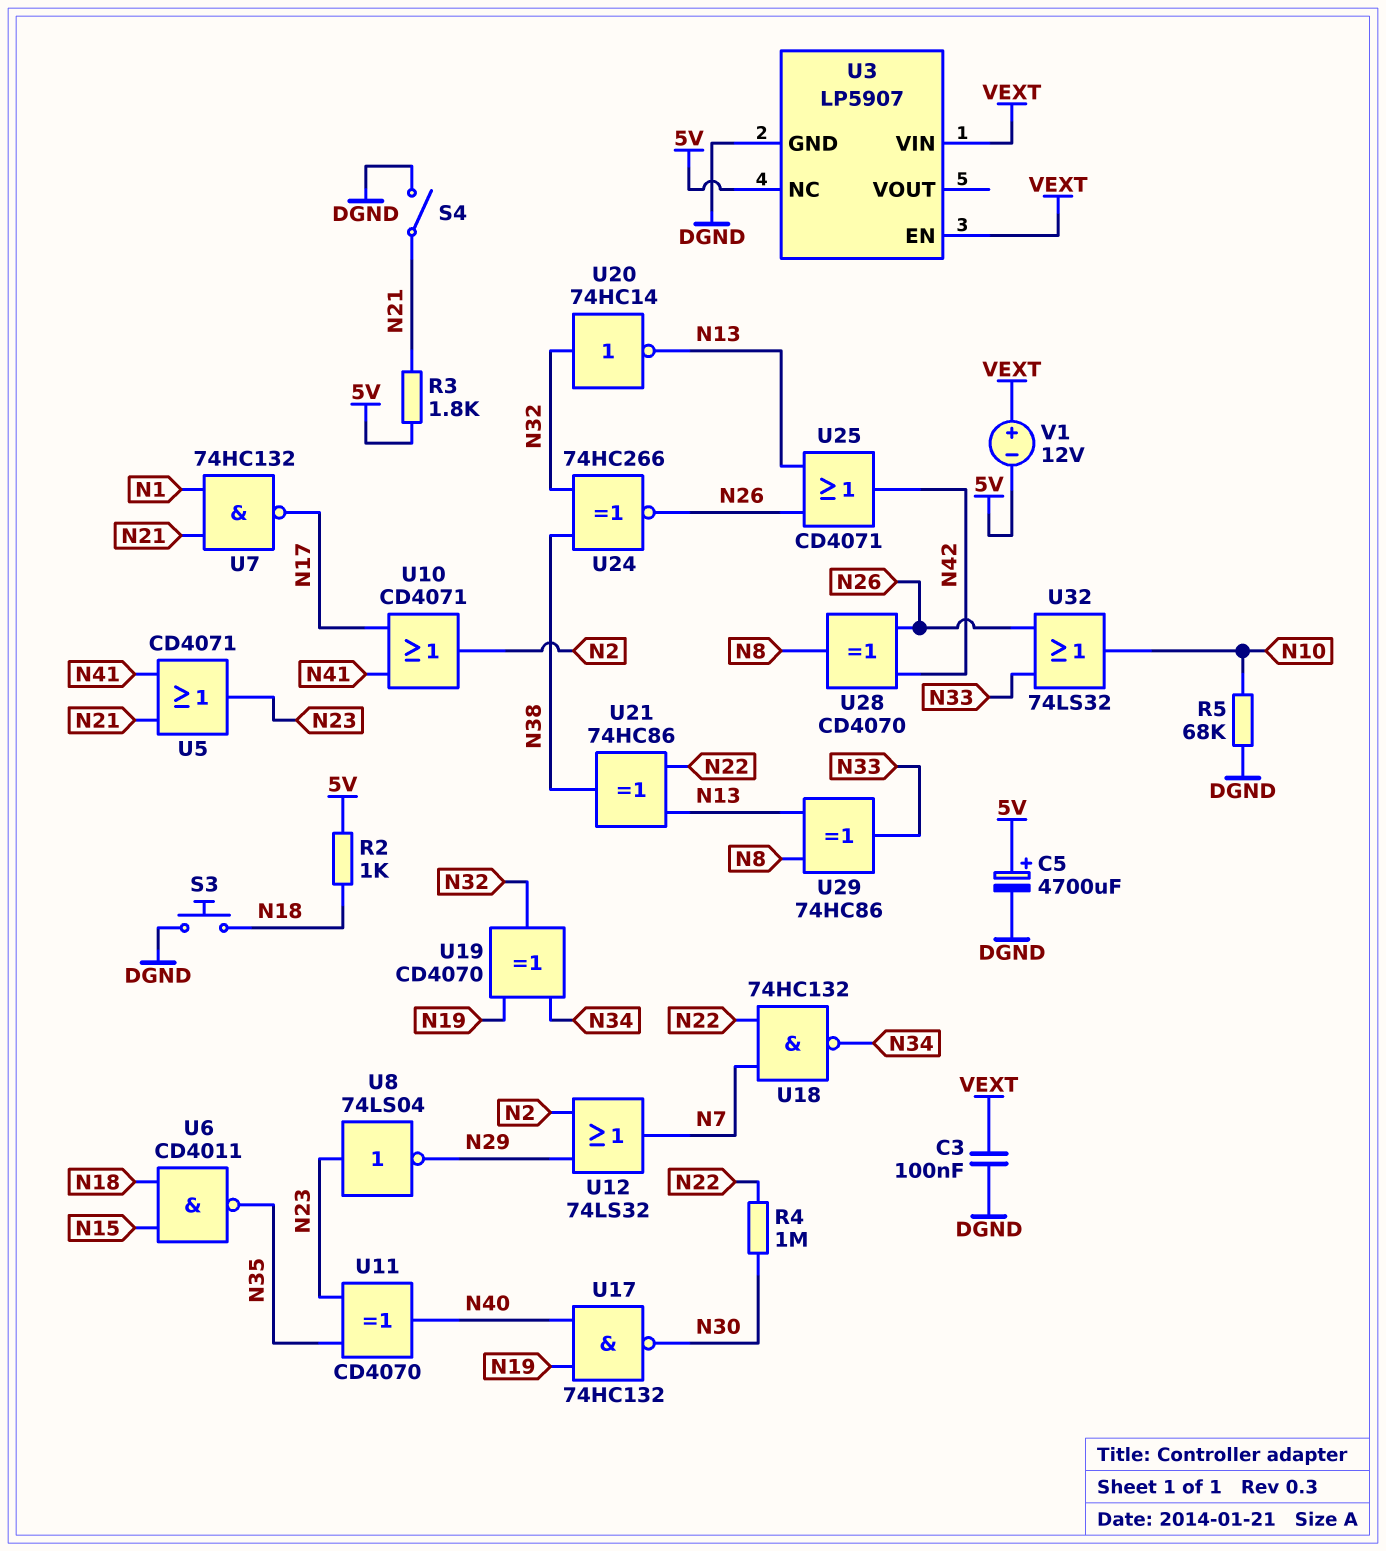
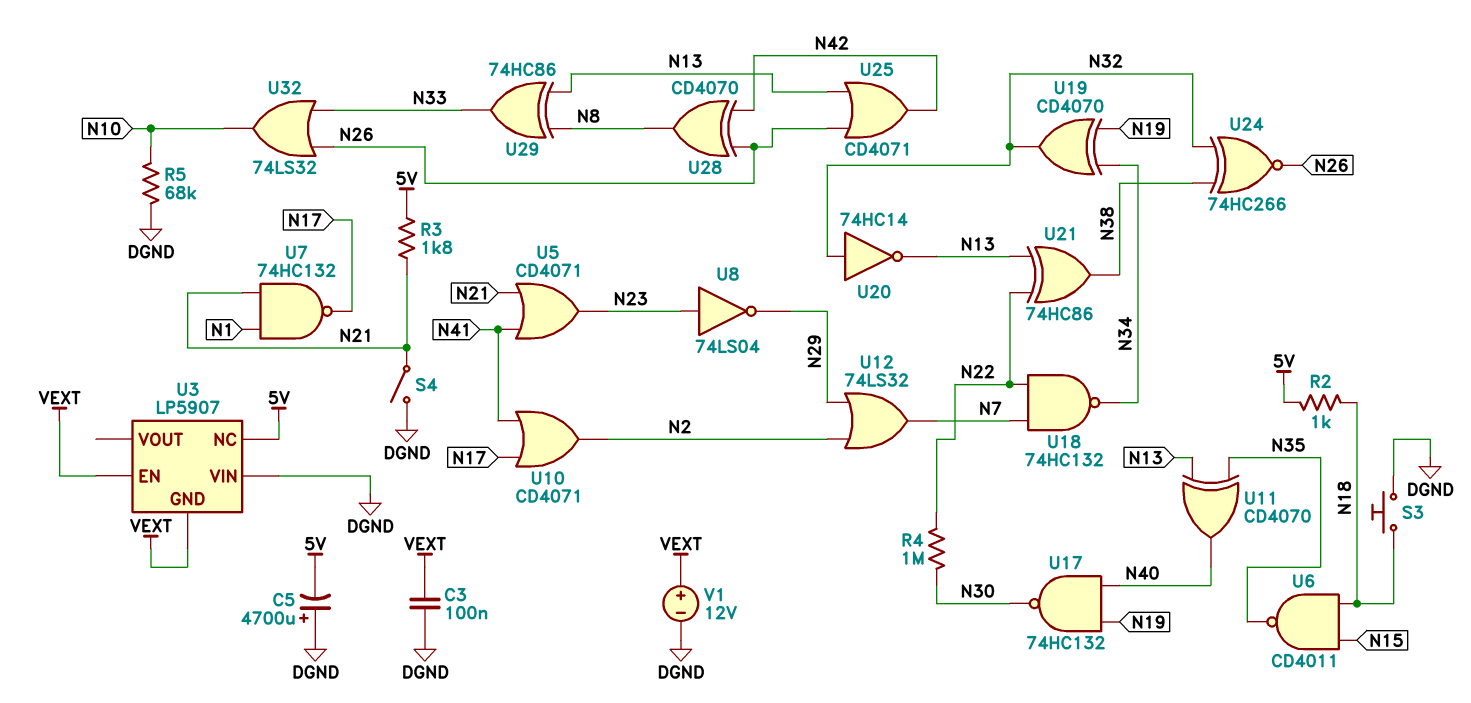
C5: 4700uF (plus 5V, minus DGND) -> 4700uF (plus DGND, minus 5V)
U3 pin GND: DGND -> VEXT
U3 pin VIN: VEXT -> DGND
U11: XOR CD4070 (in N23, in N35, out N40) -> XOR CD4070 (in N13, in N35, out N40)
V1: 12V (plus VEXT, minus 5V) -> 12V (plus VEXT, minus DGND)

